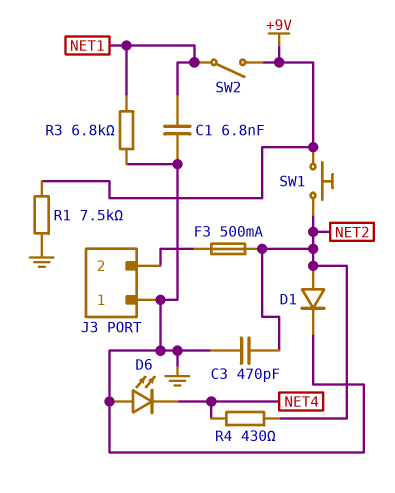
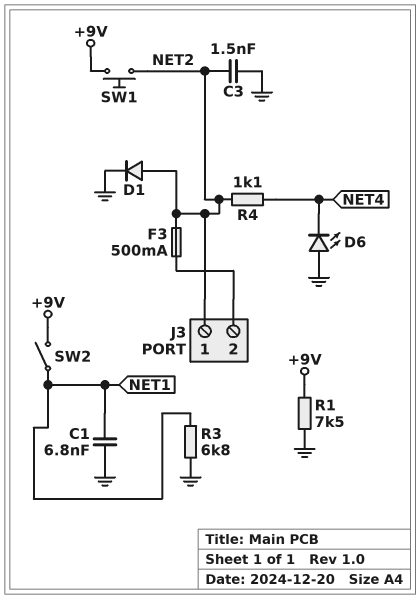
C3: 470pF (GND, NET2) -> 1.5nF (GND, NET2)
J3 pin 1: GND -> NET2
R4: 430 (NET2, NET4) -> 1.1k (NET2, NET4)

